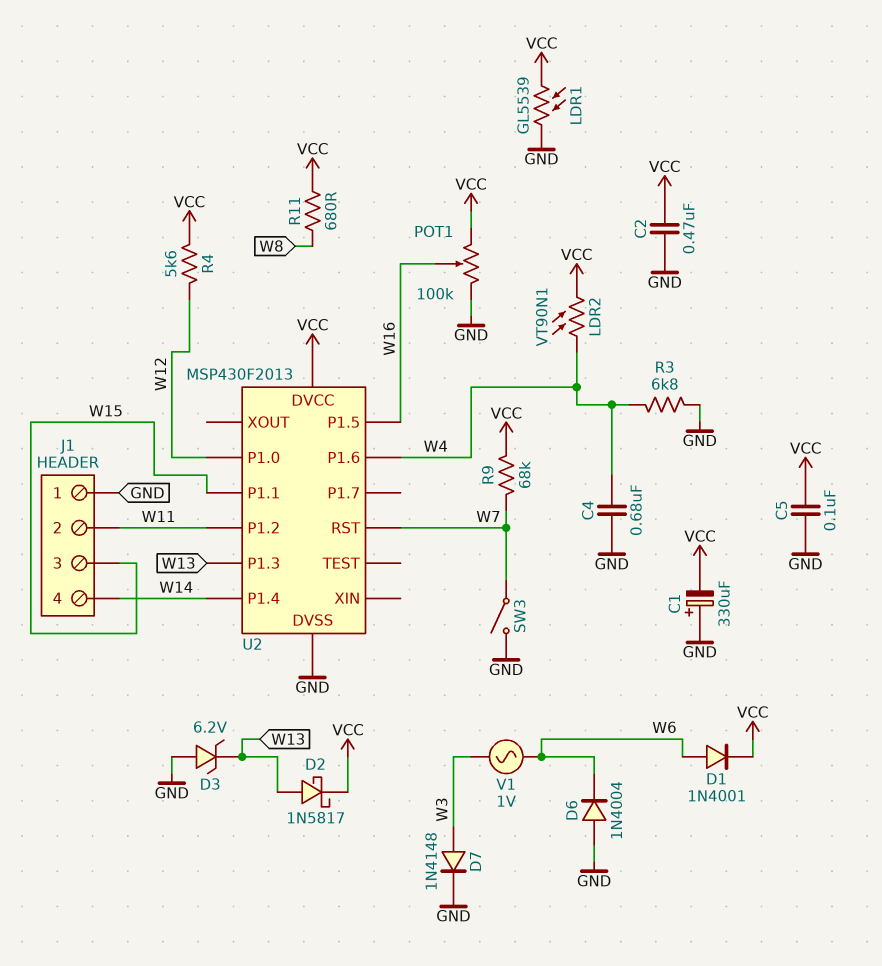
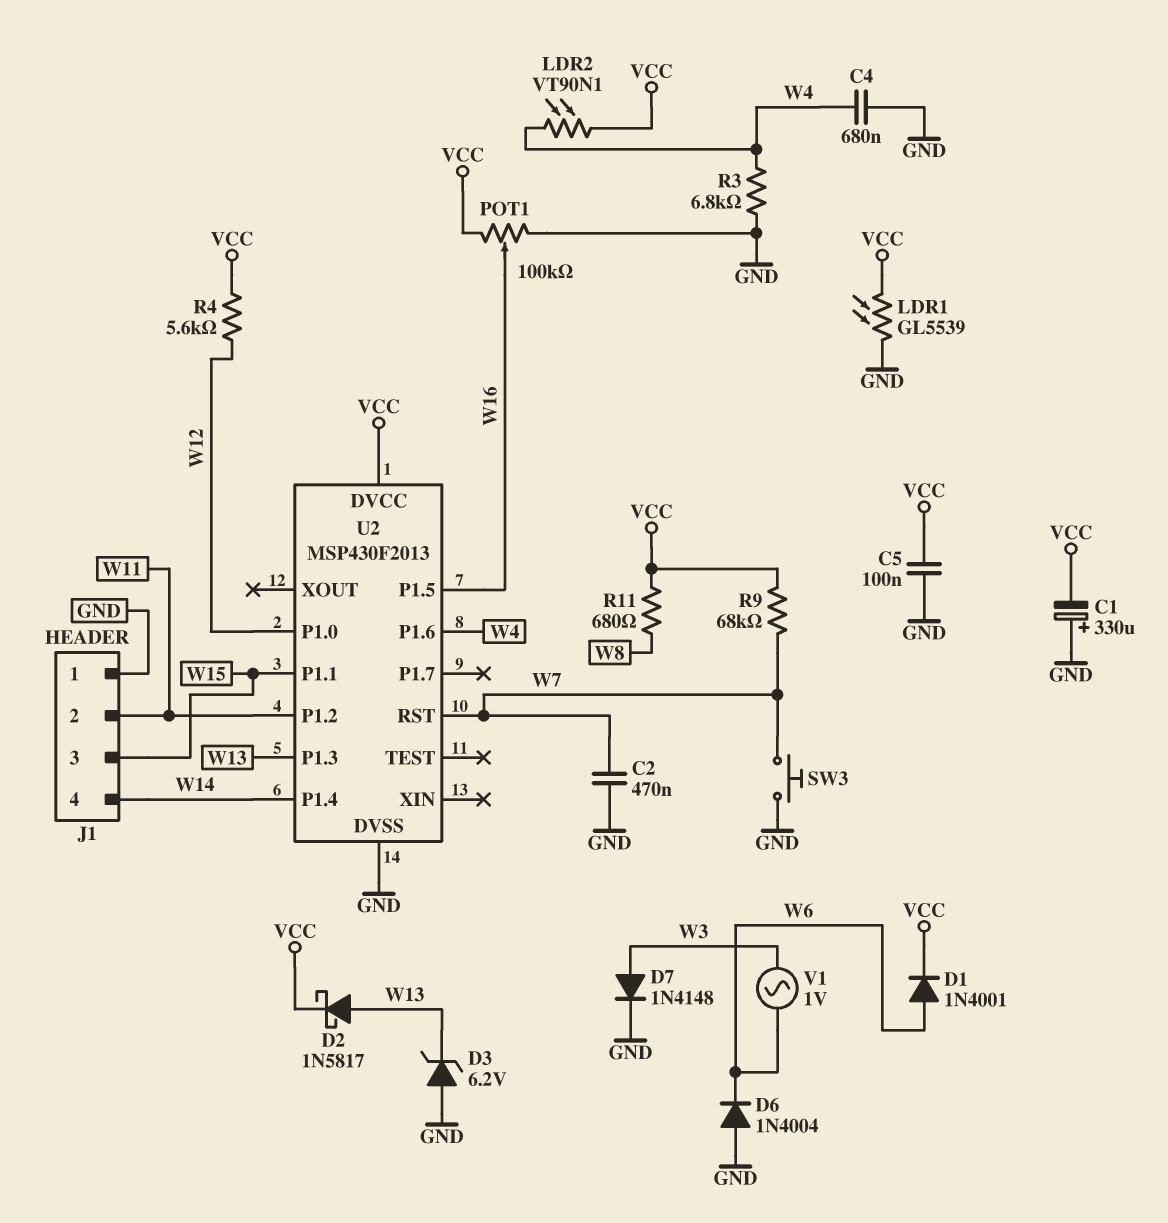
C2: 470nF (GND, VCC) -> 470nF (GND, W7)
SW3: switch (GND, W7) -> button (GND, W7)

